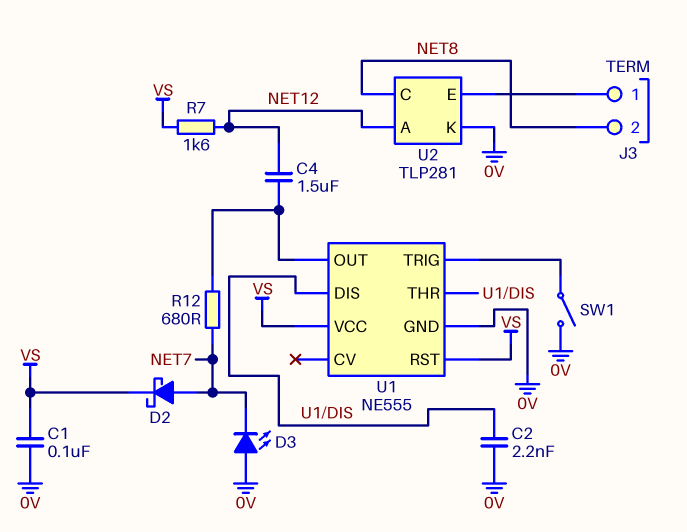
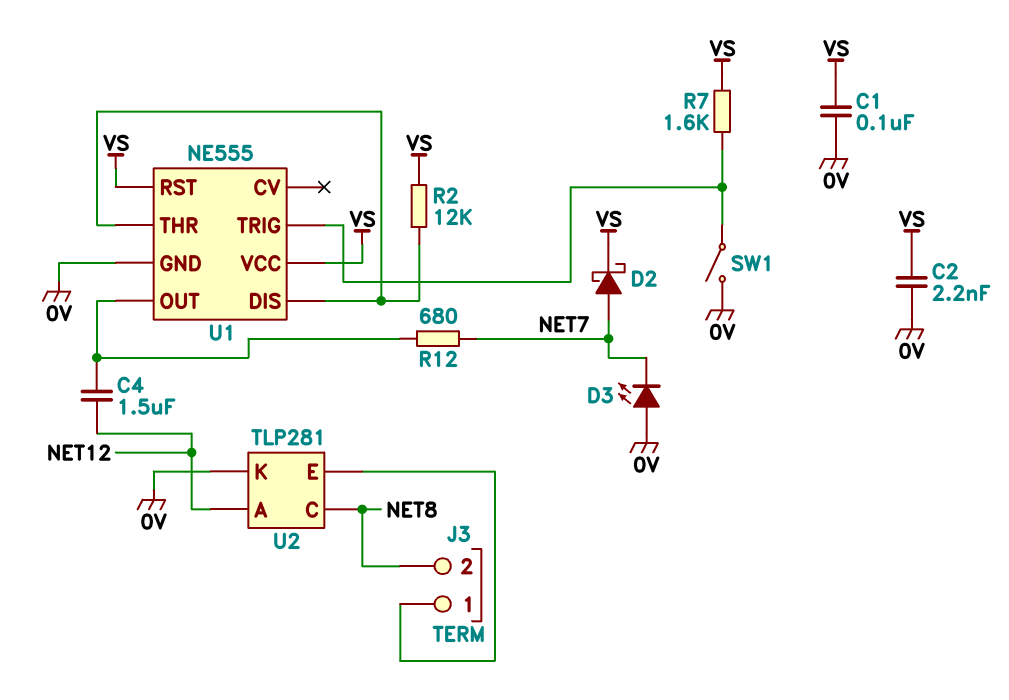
C2: 2.2nF (0V, U1/DIS) -> 2.2nF (0V, VS)
R2: none -> 12k (U1/DIS, VS)
R7: 1.6k (NET12, VS) -> 1.6k (U1/TRIG, VS)

